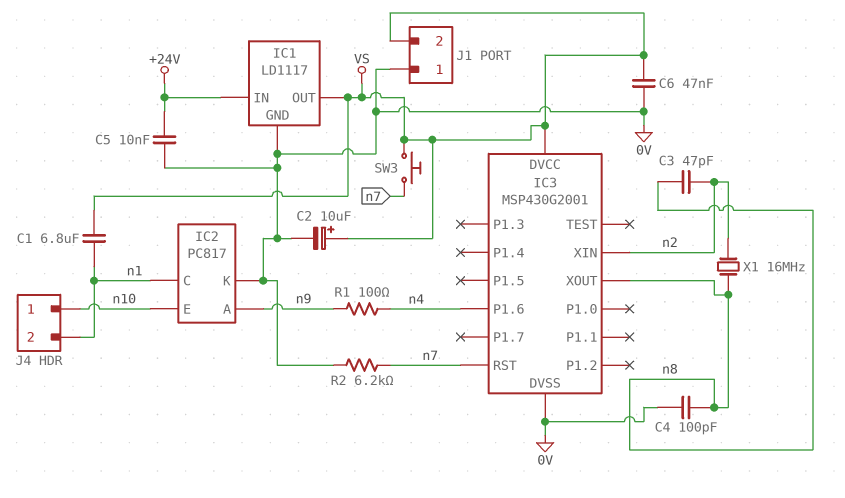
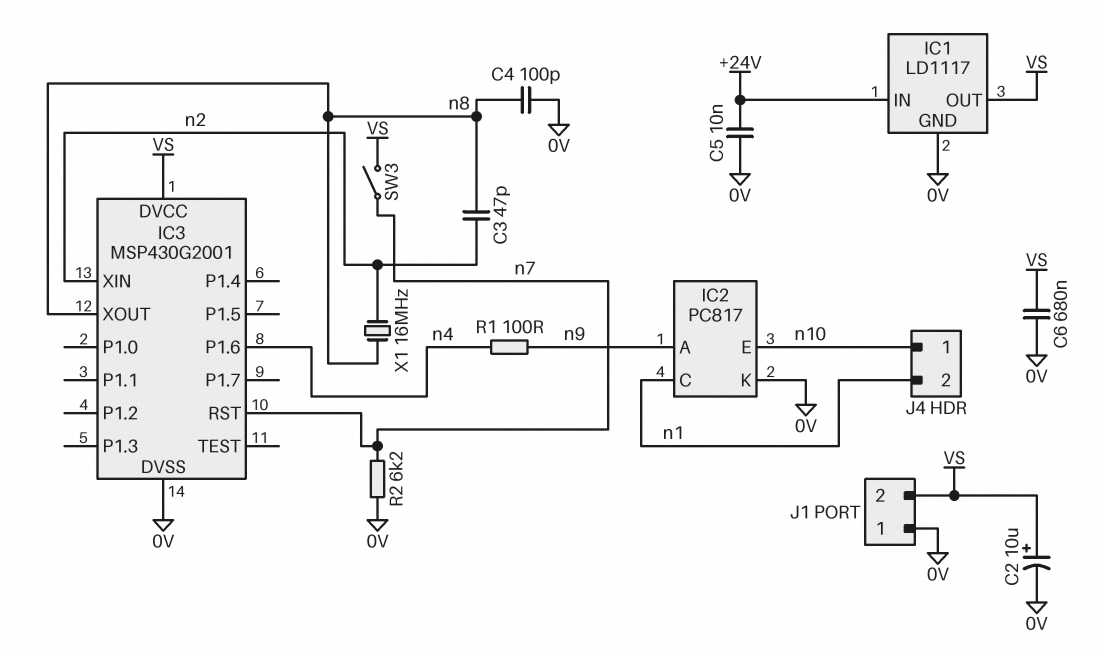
C1: 6.8uF (VS, n1) -> none
C6: 47nF (0V, VS) -> 680nF (0V, VS)
SW3: button (VS, n7) -> switch (VS, n7)

